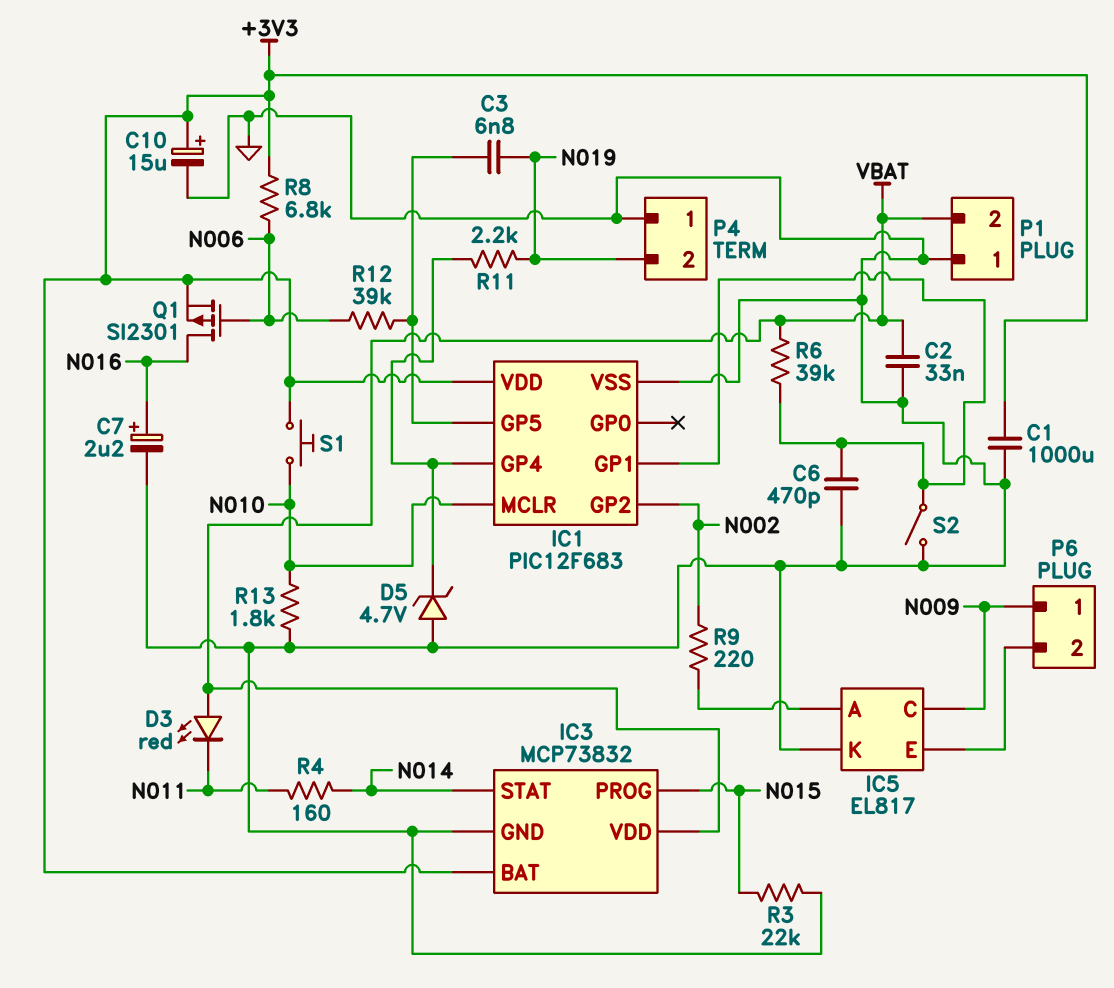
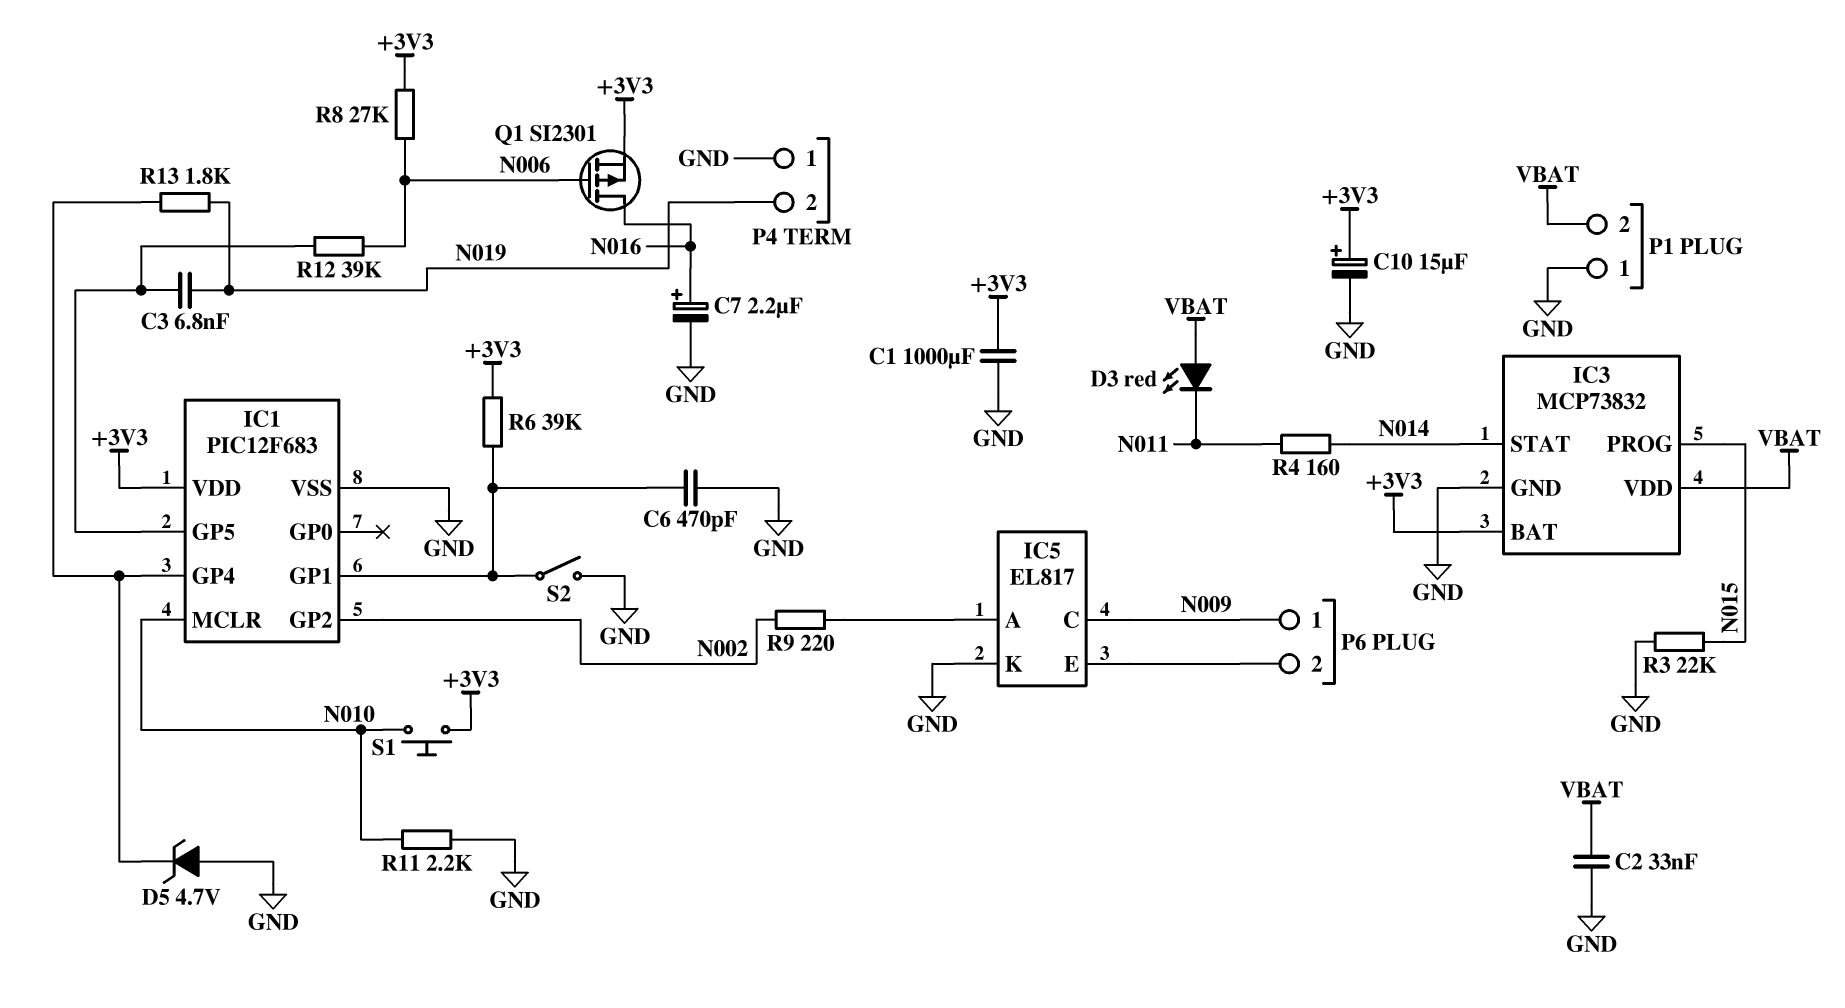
R6: 39k (IC1/GP1, VBAT) -> 39k (+3V3, IC1/GP1)
R8: 6.8k (+3V3, N006) -> 27k (+3V3, N006)
R11: 2.2k (IC1/GP4, N019) -> 2.2k (GND, N010)
R13: 1.8k (GND, N010) -> 1.8k (IC1/GP4, N019)

